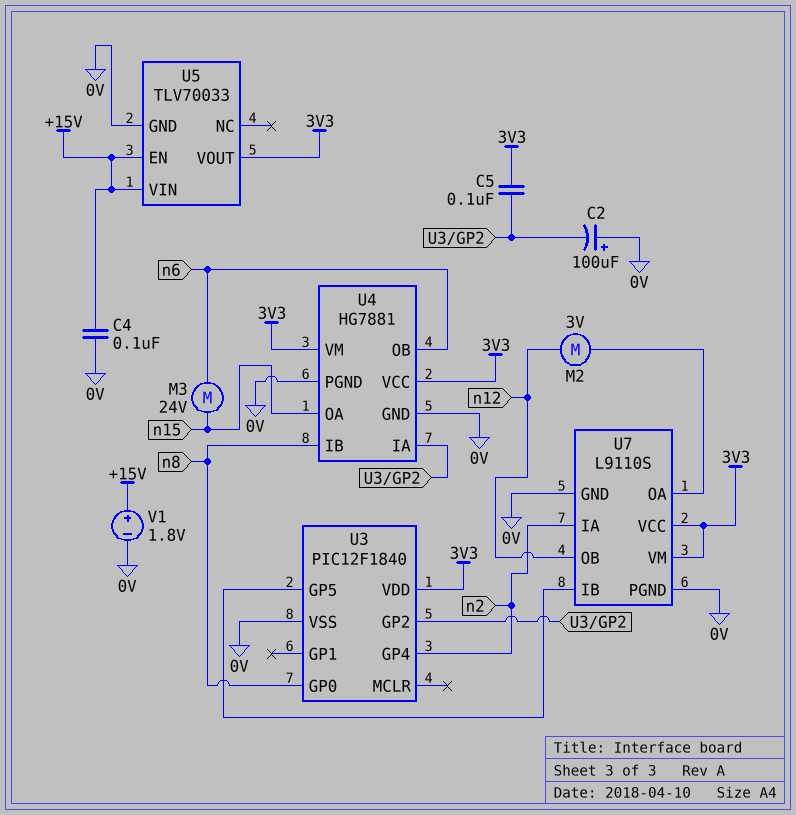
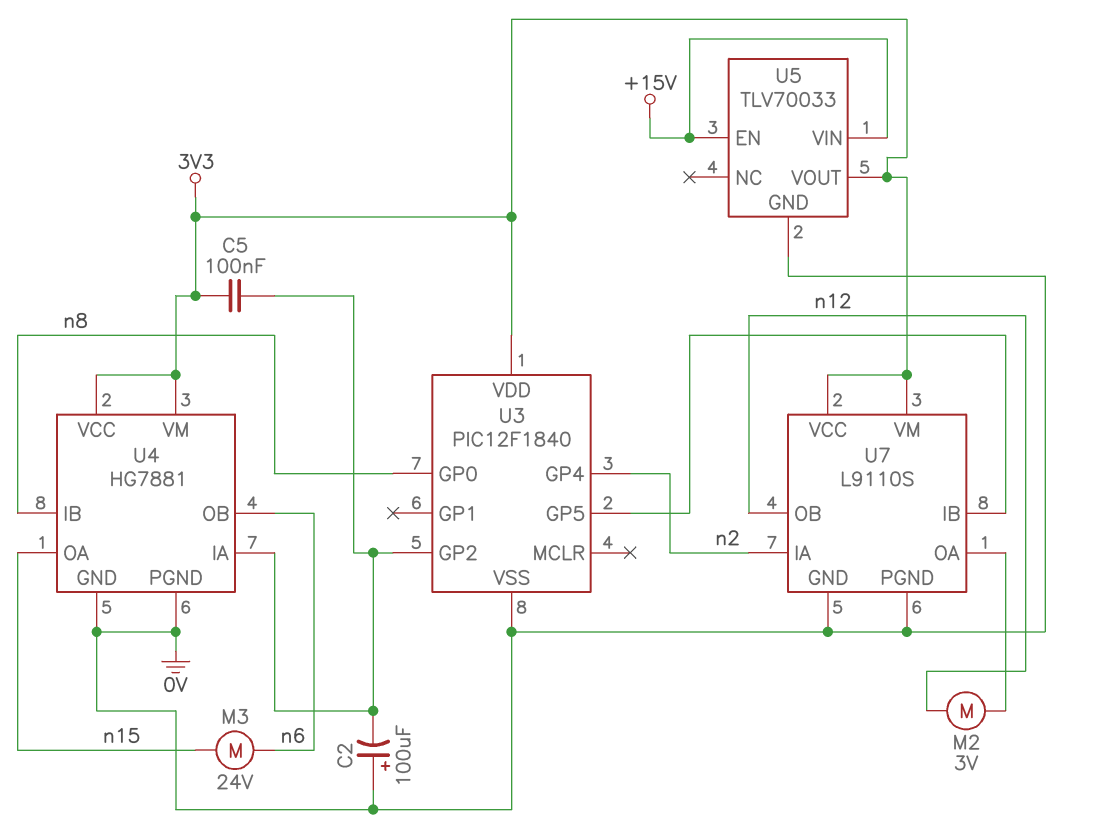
C4: 100nF (+15V, 0V) -> none
V1: 1.8V (plus +15V, minus 0V) -> none

